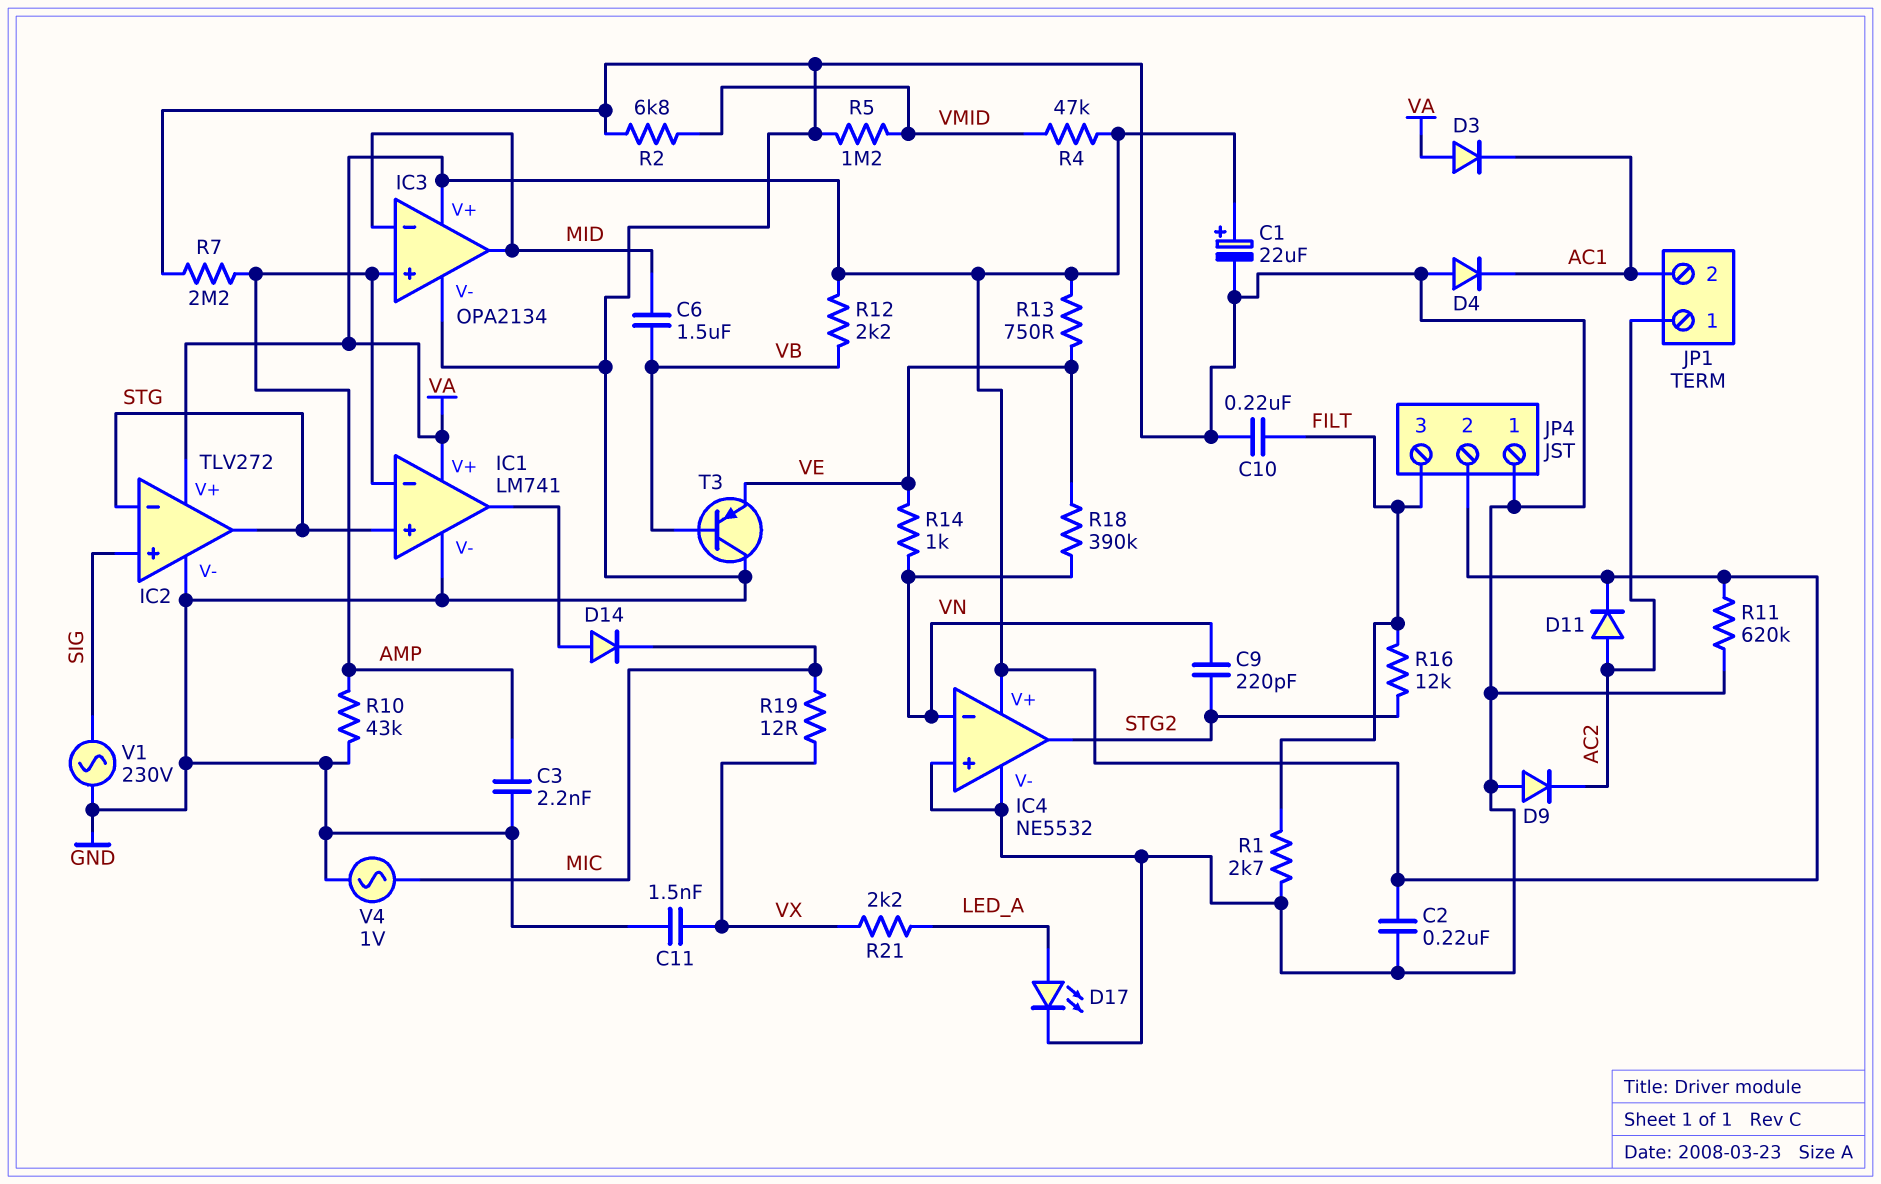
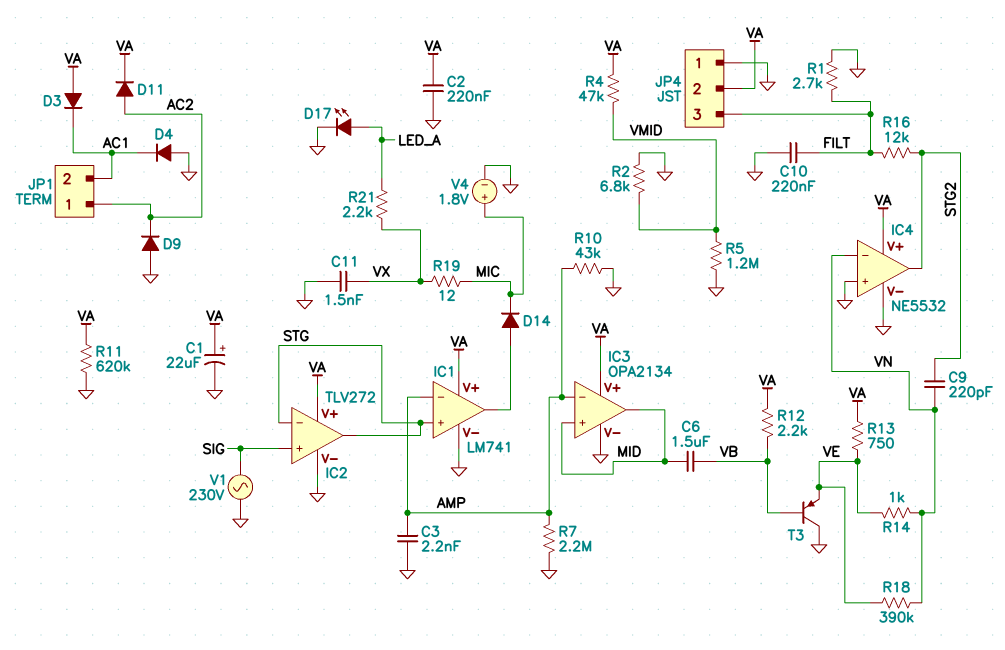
IC3 pin in+: AMP -> MID
IC3 pin in-: MID -> AMP
V4: AC 1V (GND, MIC) -> 1.8V (plus MIC, minus GND)

